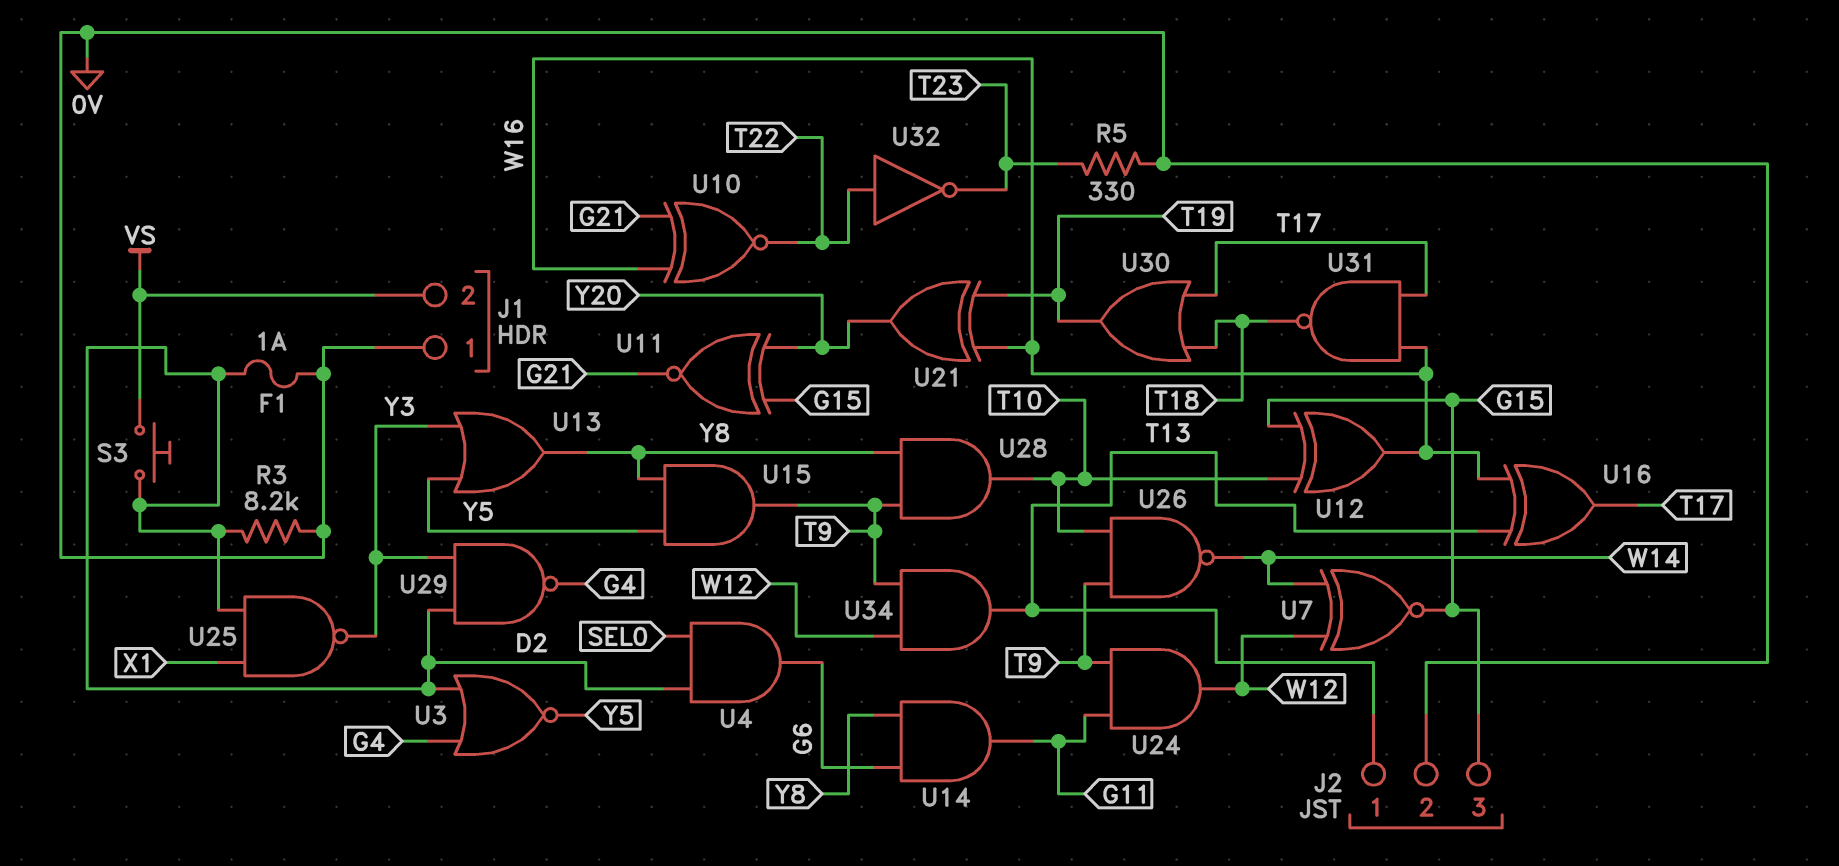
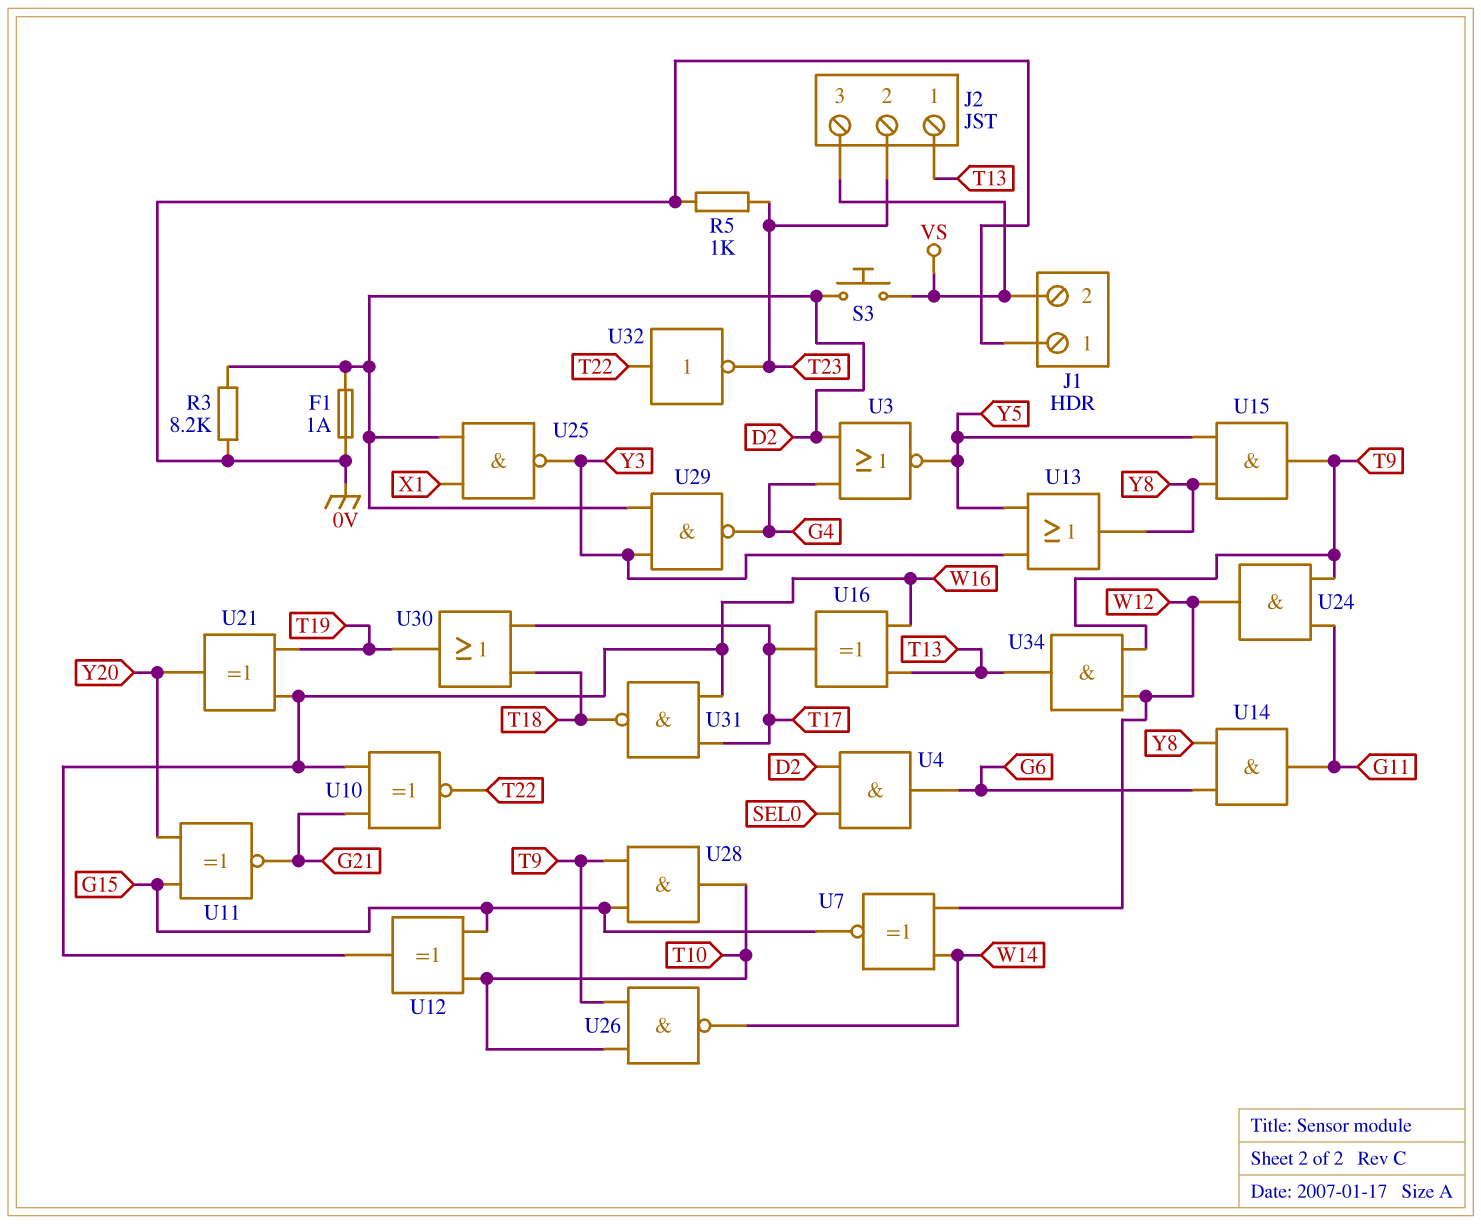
J2 pin 2: 0V -> T23
J2 pin 3: G15 -> VS
R5: 330 (0V, T23) -> 1k (0V, T23)
U28: AND (in T9, in Y8, out T10) -> AND (in G15, in T9, out T10)

